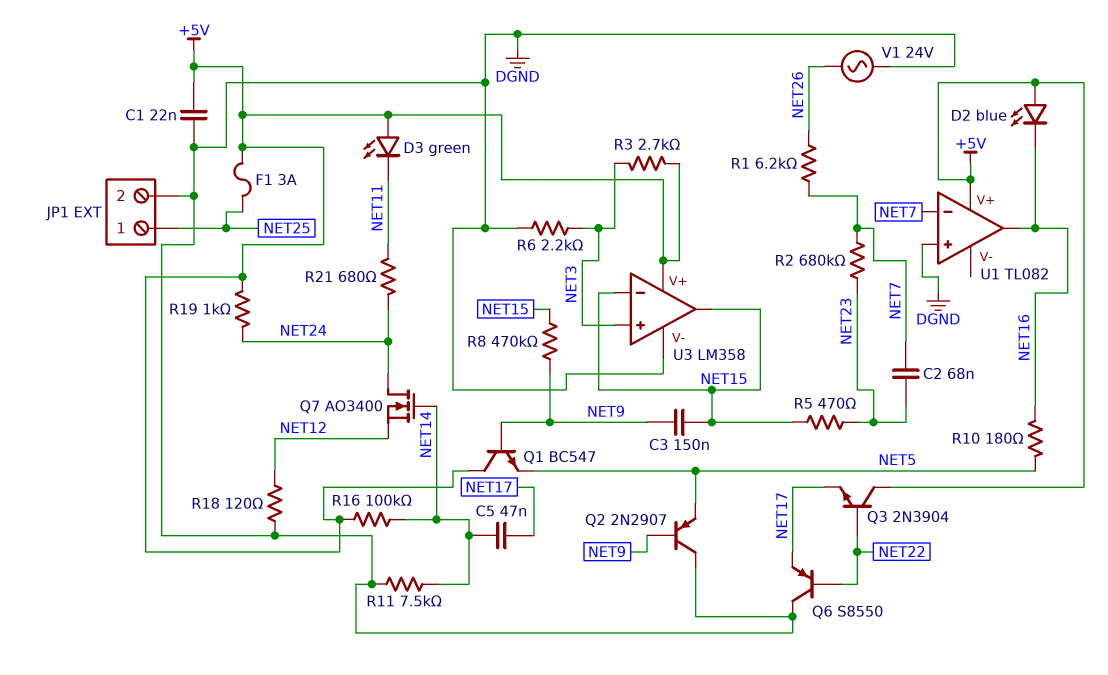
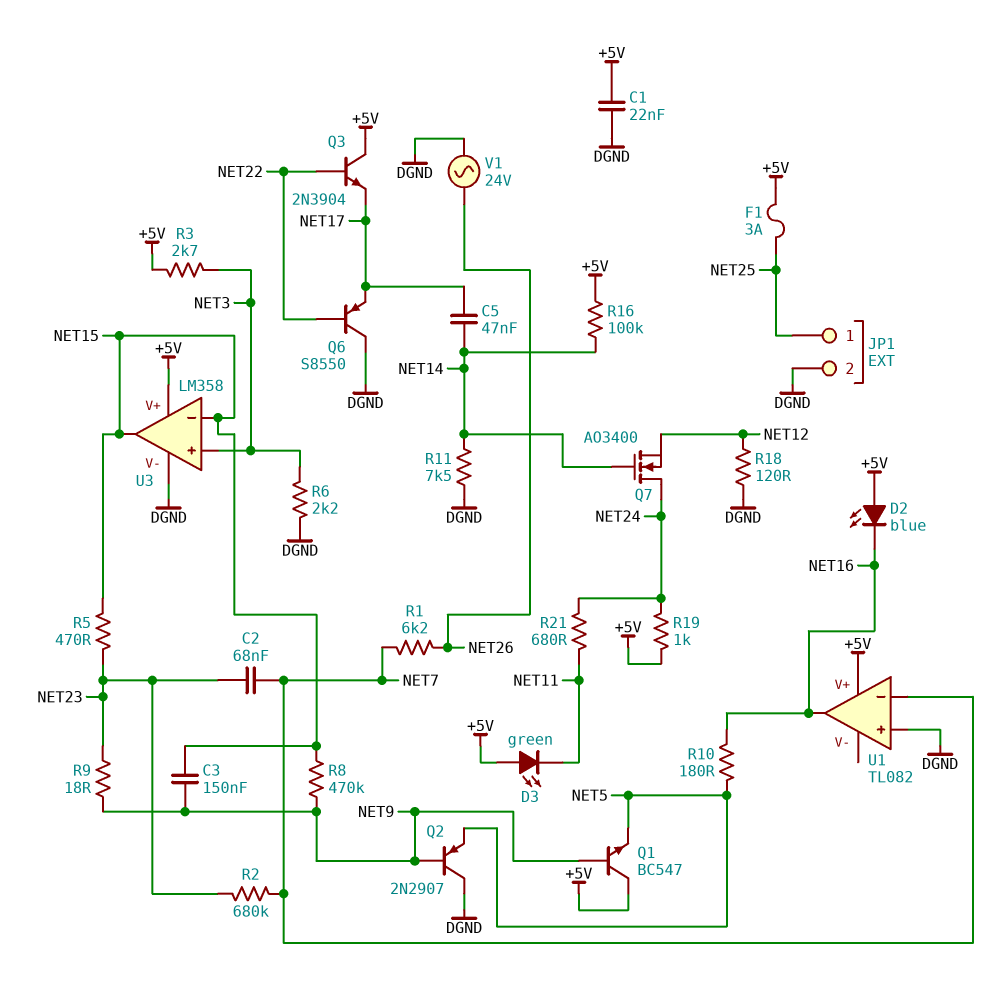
R9: none -> 18 (NET9, NET23)

